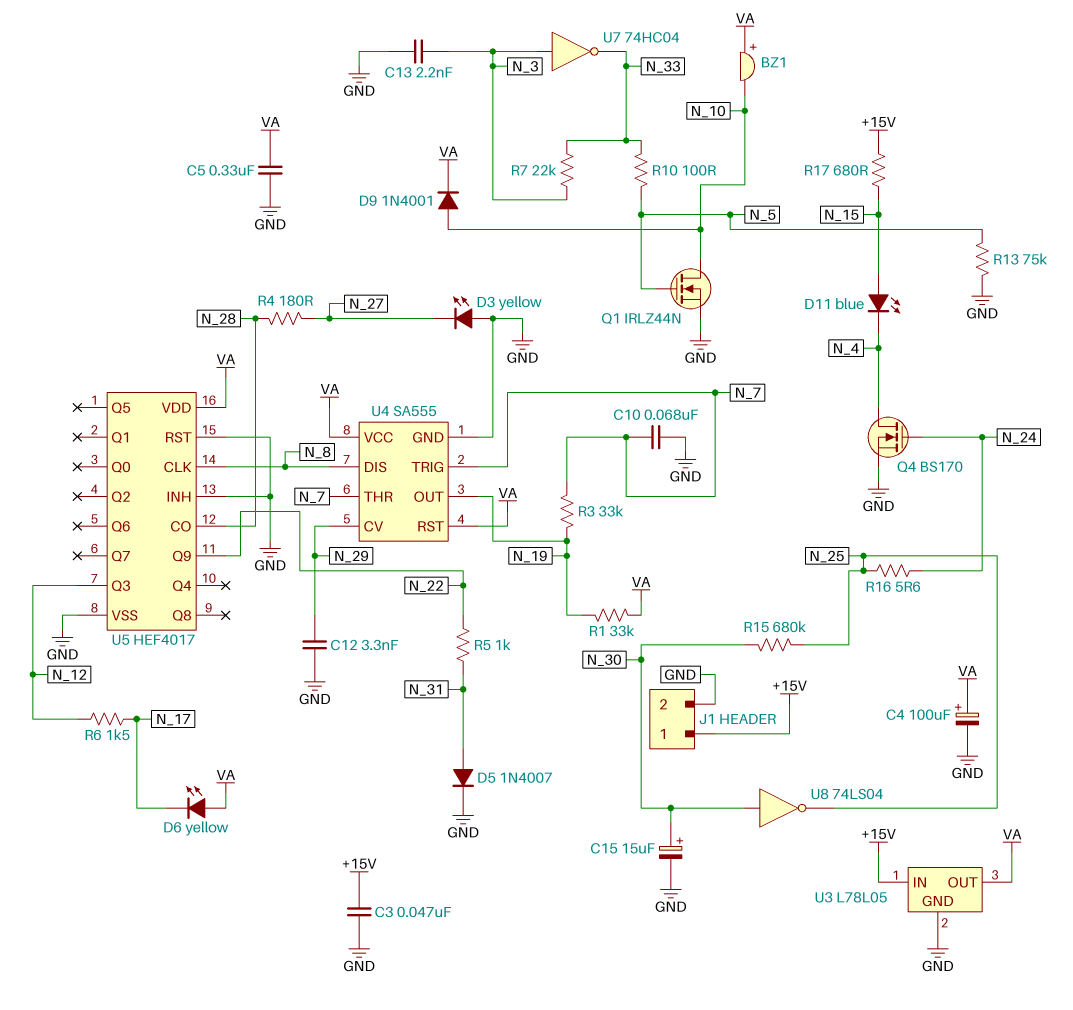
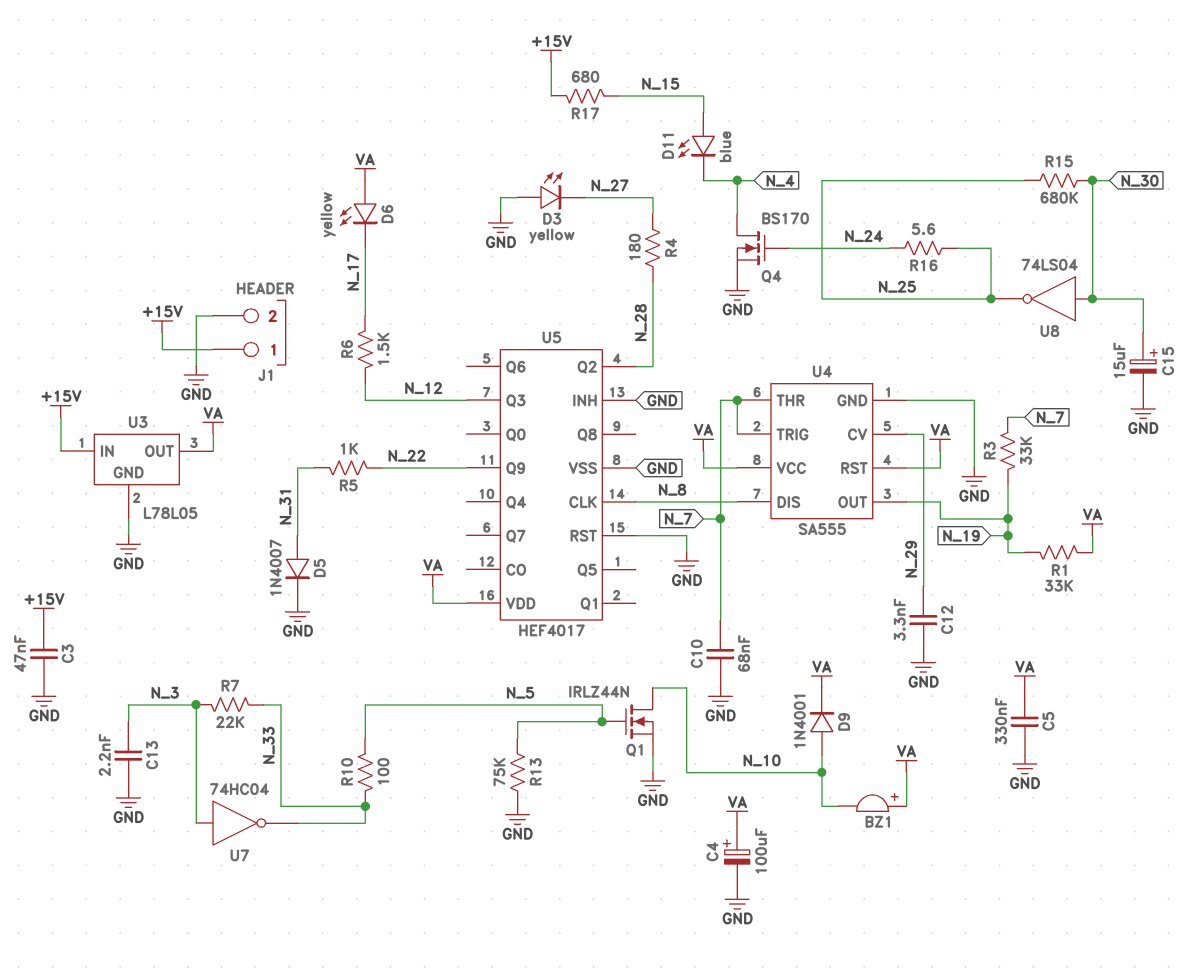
U5 pin CO: N_28 -> none
U5 pin Q2: none -> N_28

